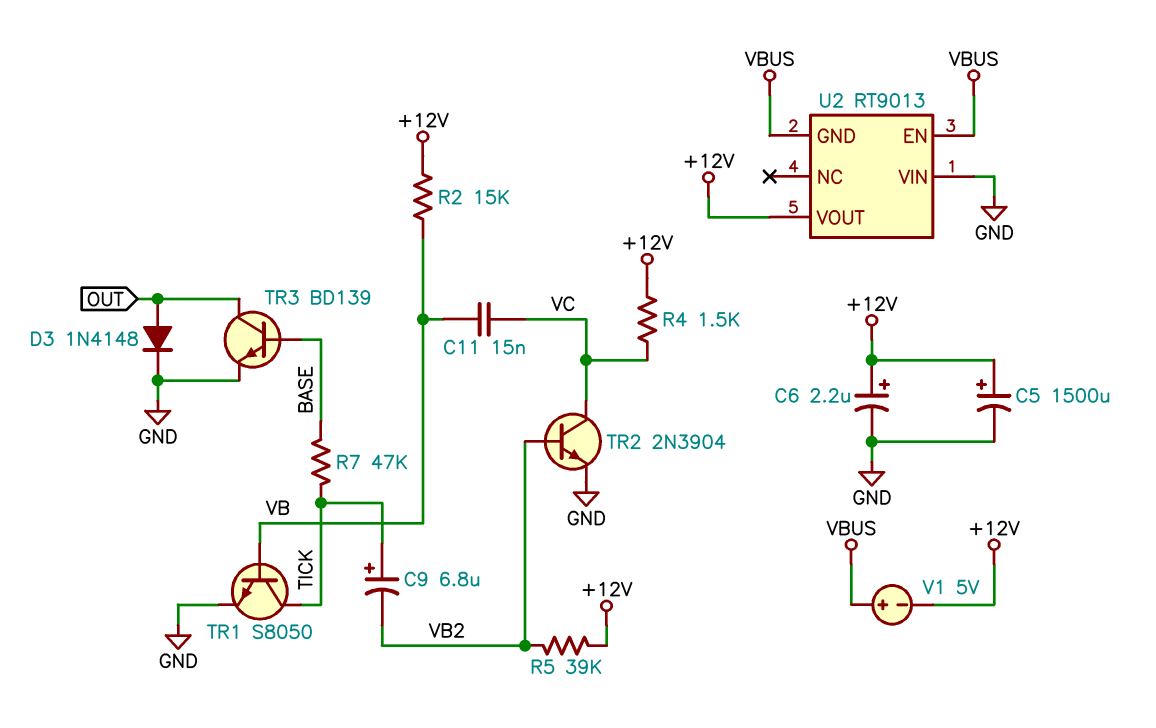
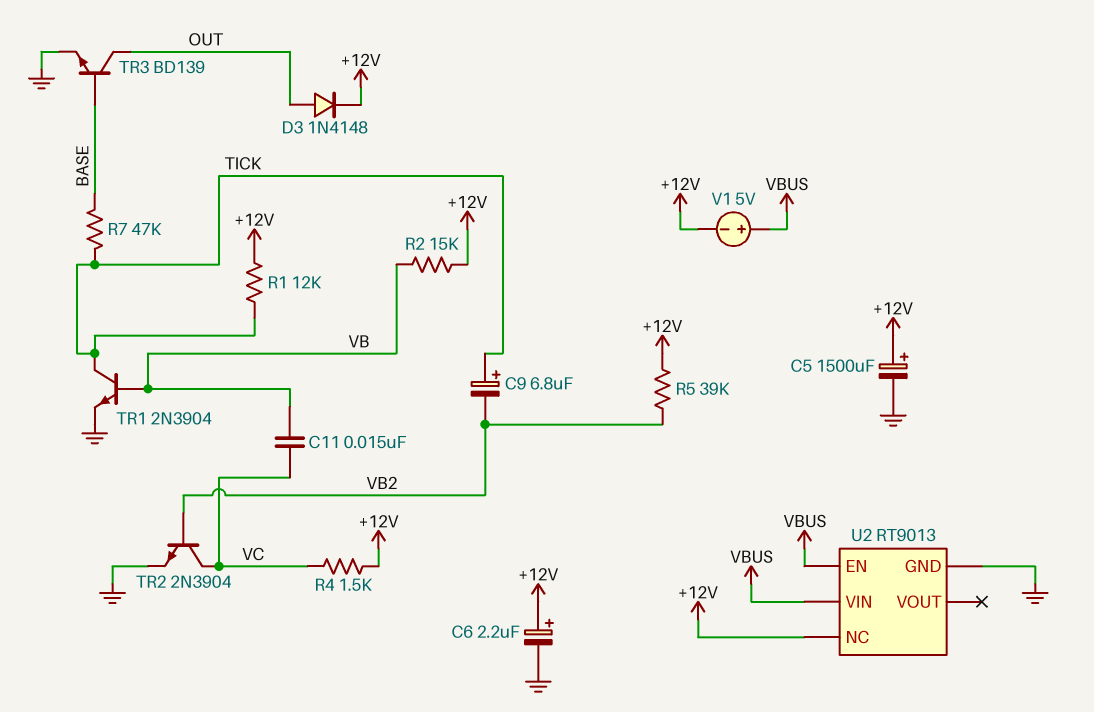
D3: diode 1N4148 (A OUT, K GND) -> diode 1N4148 (A OUT, K +12V)
R1: none -> 12k (+12V, TICK)
TR1: NPN S8050 (B VB, C TICK, E GND) -> NPN 2N3904 (B VB, C TICK, E GND)
U2 pin GND: VBUS -> GND
U2 pin NC: none -> +12V
U2 pin VIN: GND -> VBUS
U2 pin VOUT: +12V -> none

